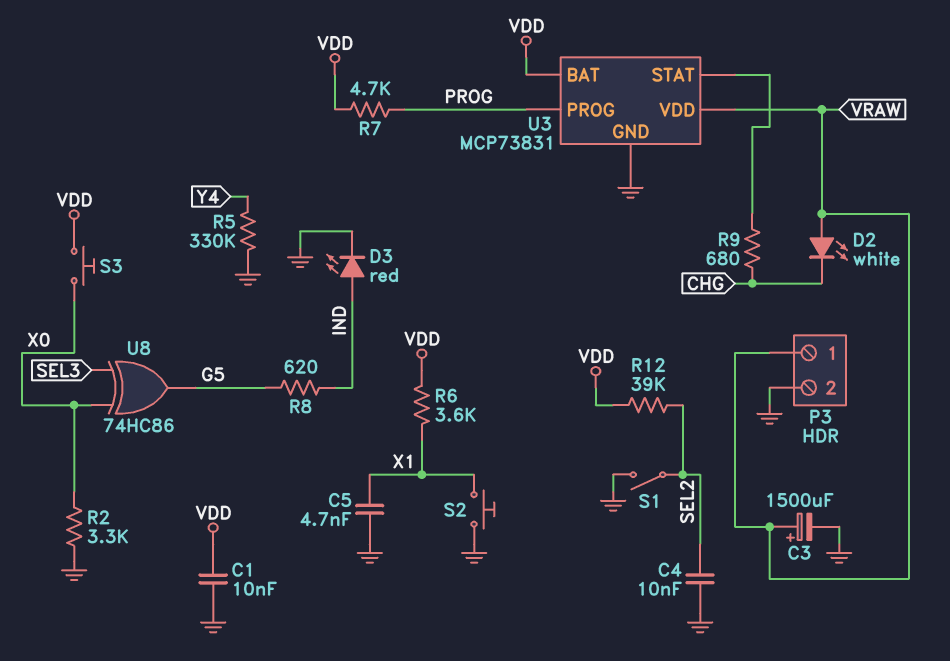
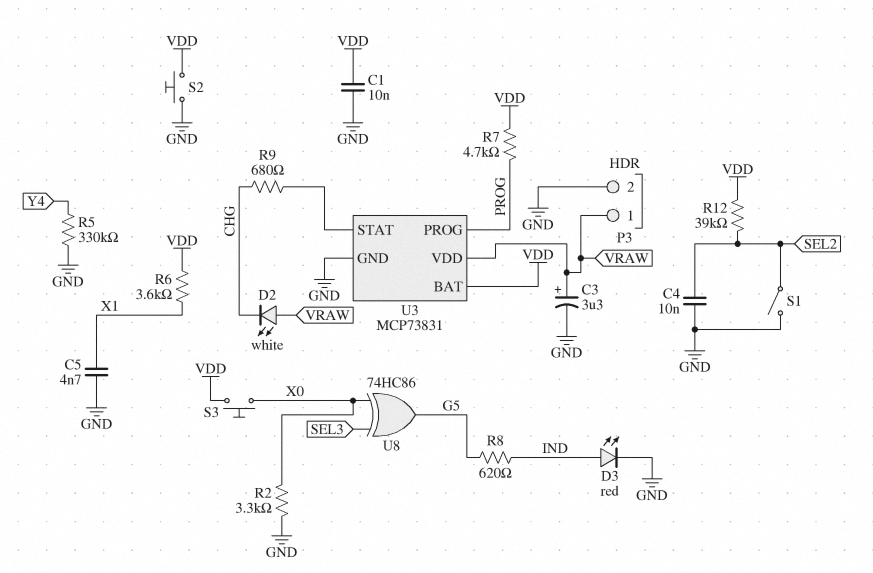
C3: 1500uF (plus VRAW, minus GND) -> 3.3uF (plus VRAW, minus GND)
S2: button (GND, X1) -> button (GND, VDD)

